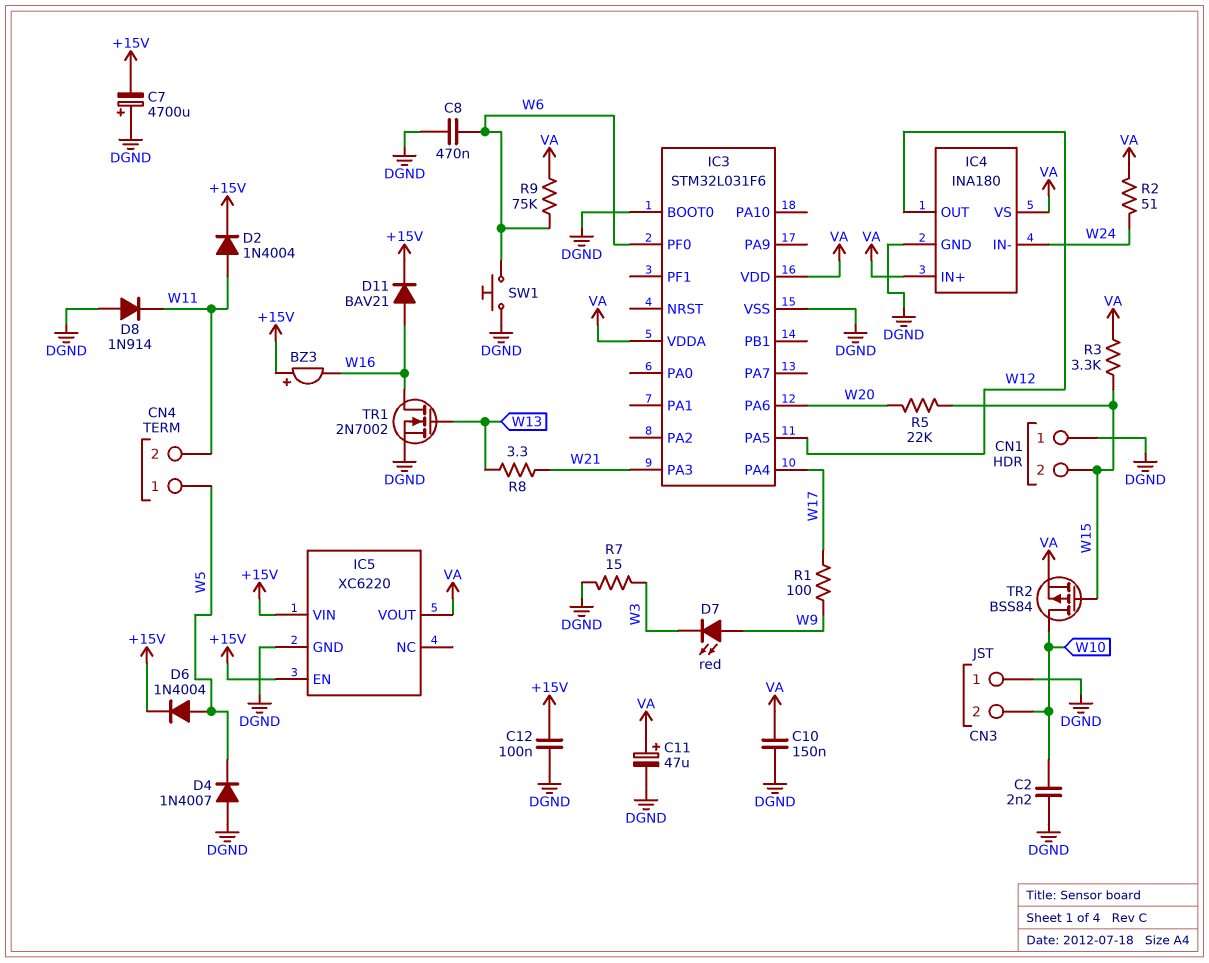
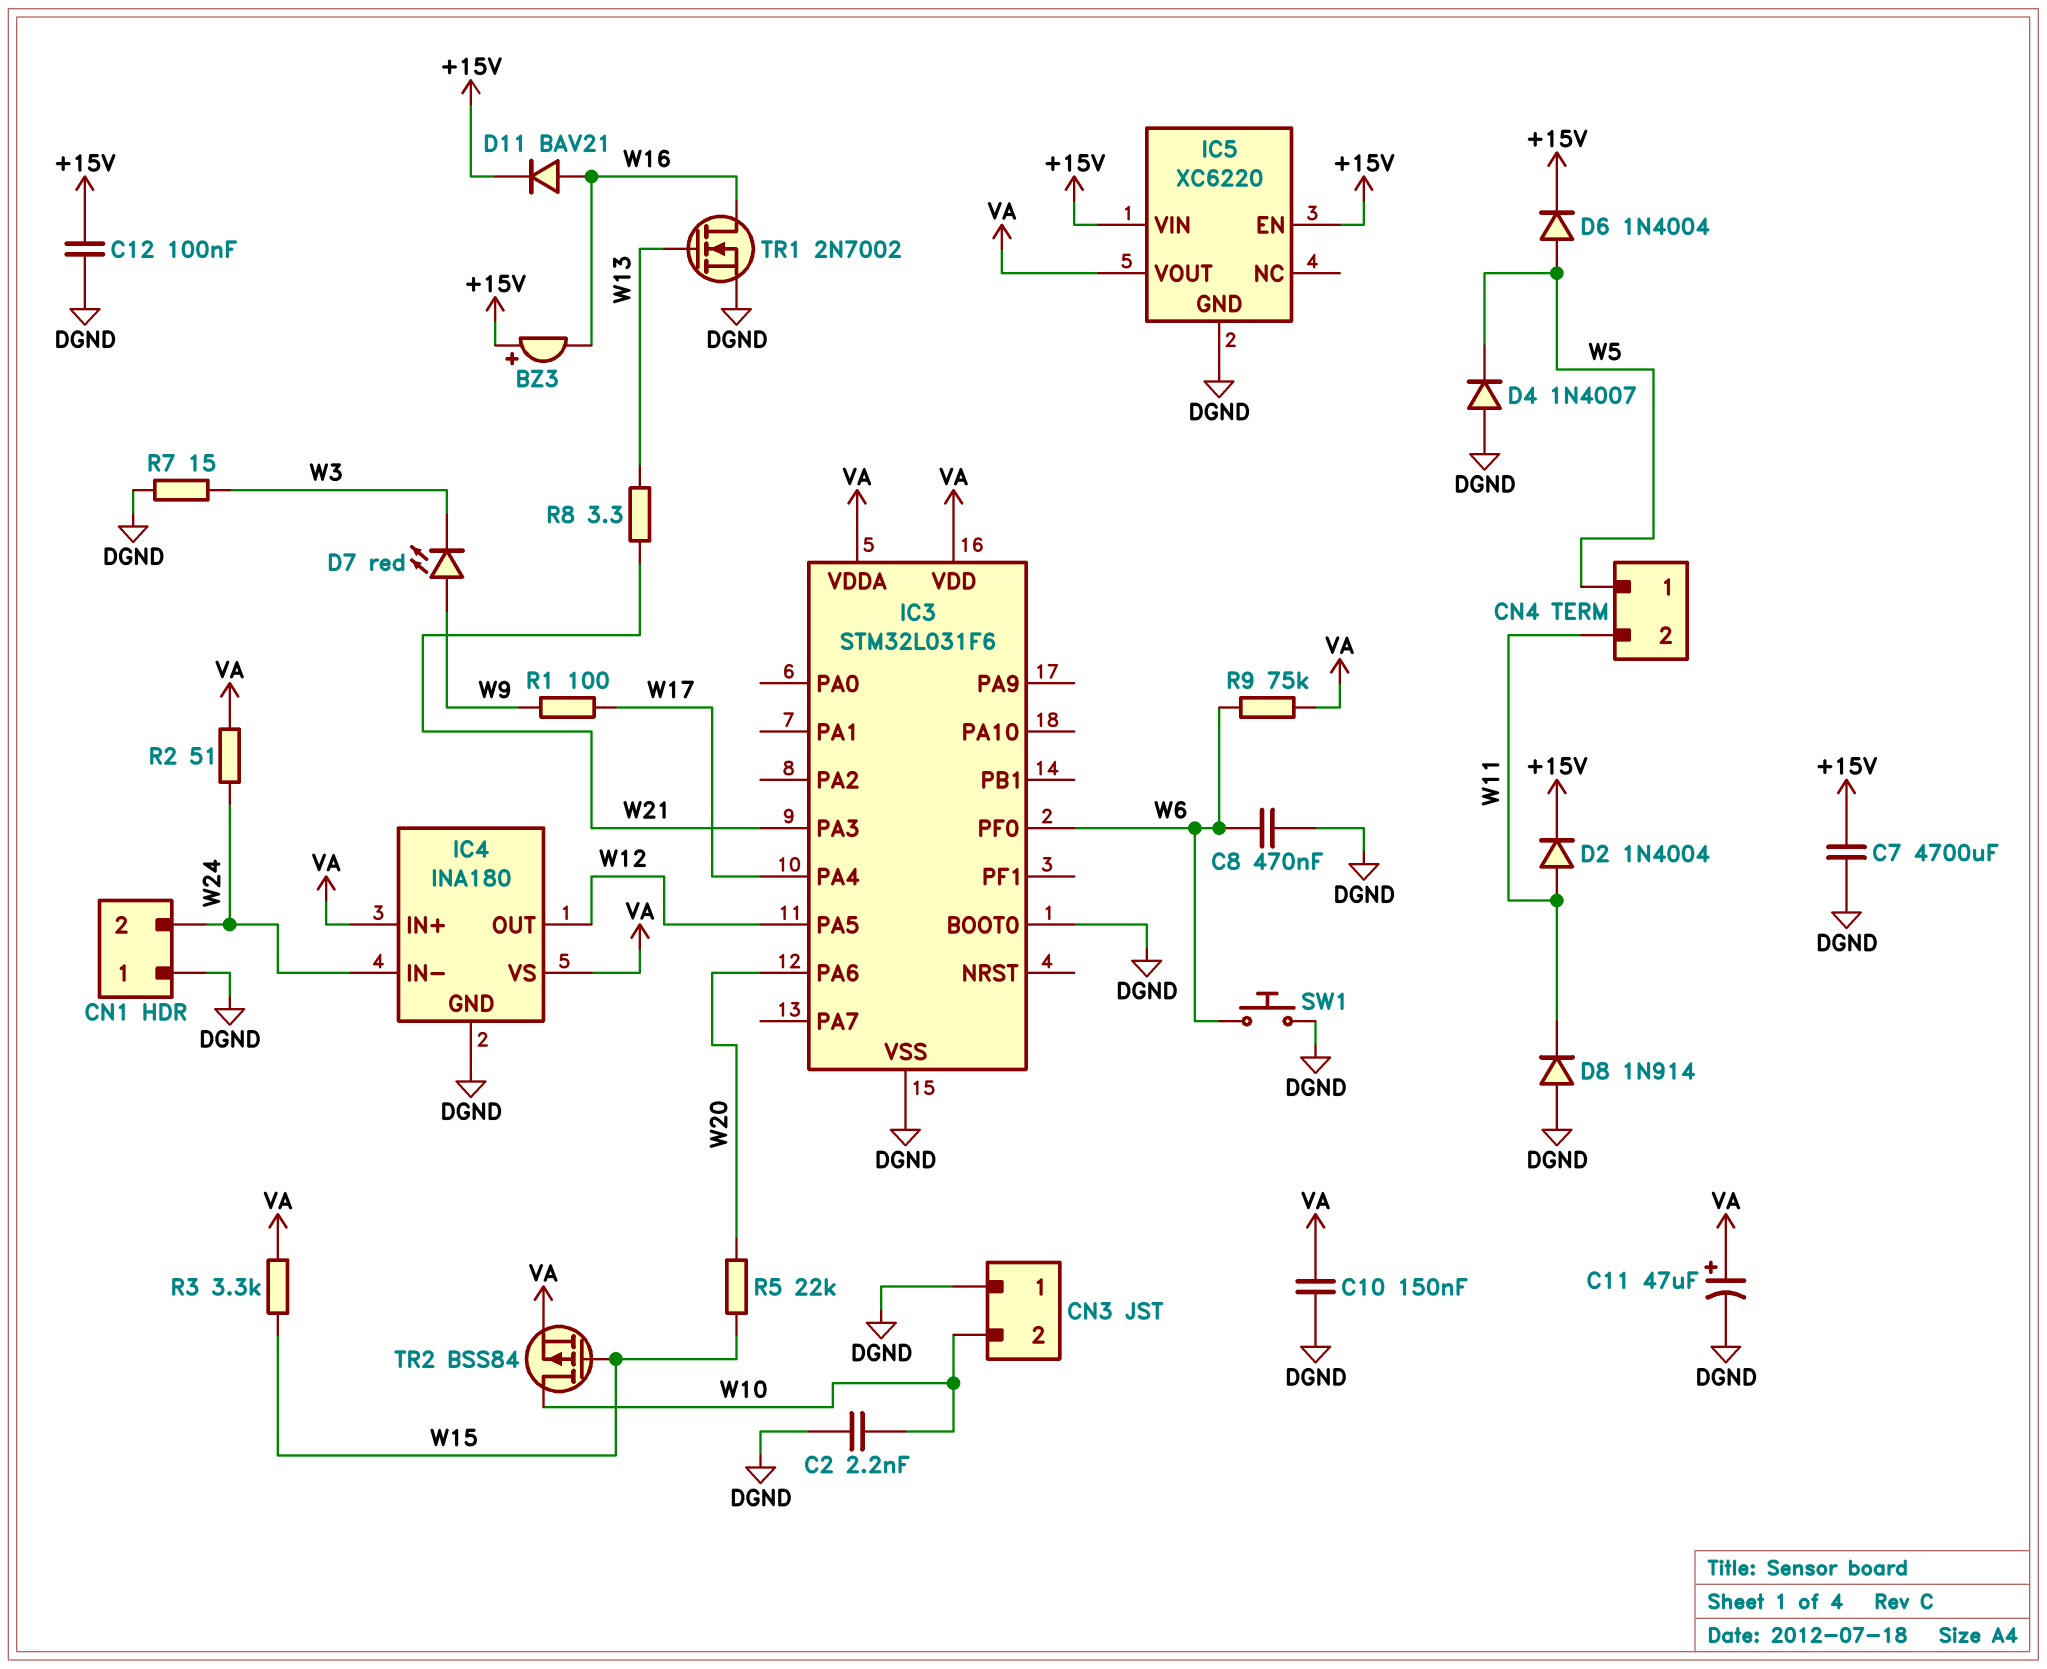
C7: 4700uF (plus DGND, minus +15V) -> 4700uF (+15V, DGND)
CN1 pin 2: W15 -> W24

